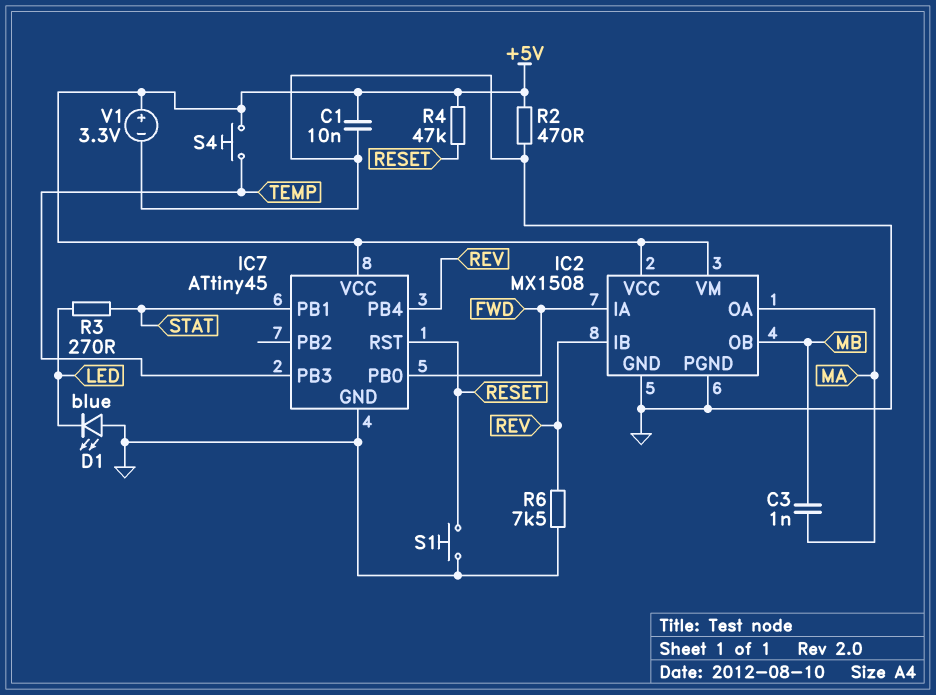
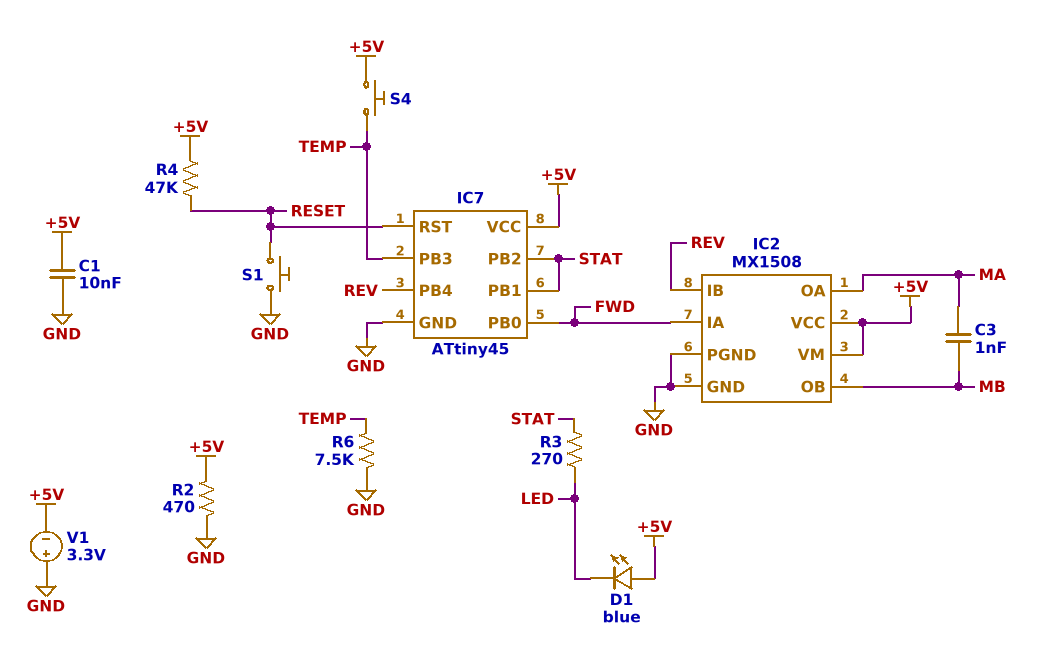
D1: LED blue (A GND, K LED) -> LED blue (A +5V, K LED)
IC7 pin PB2: none -> STAT
R6: 7.5k (GND, REV) -> 7.5k (GND, TEMP)
V1: 3.3V (plus +5V, minus GND) -> 3.3V (plus GND, minus +5V)

